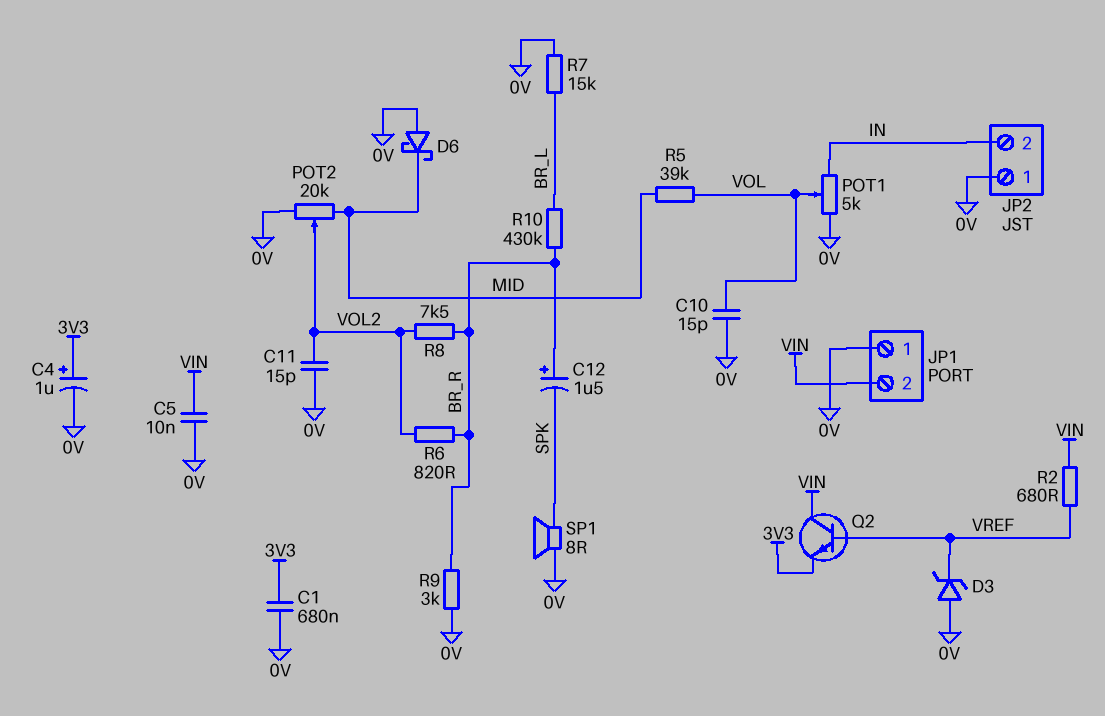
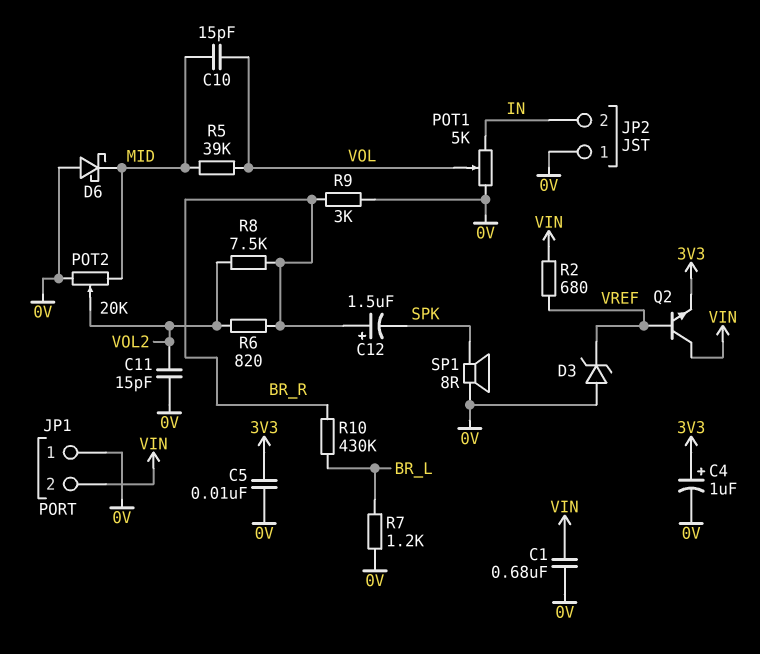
C1: 680nF (0V, 3V3) -> 680nF (0V, VIN)
C5: 10nF (0V, VIN) -> 10nF (0V, 3V3)
C10: 15pF (0V, VOL) -> 15pF (MID, VOL)
R7: 15k (0V, BR_L) -> 1.2k (0V, BR_L)

